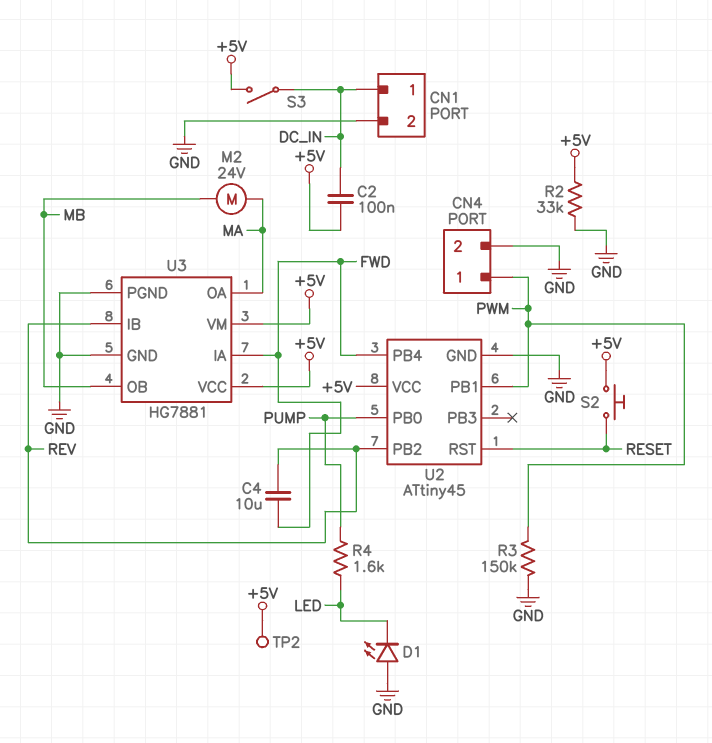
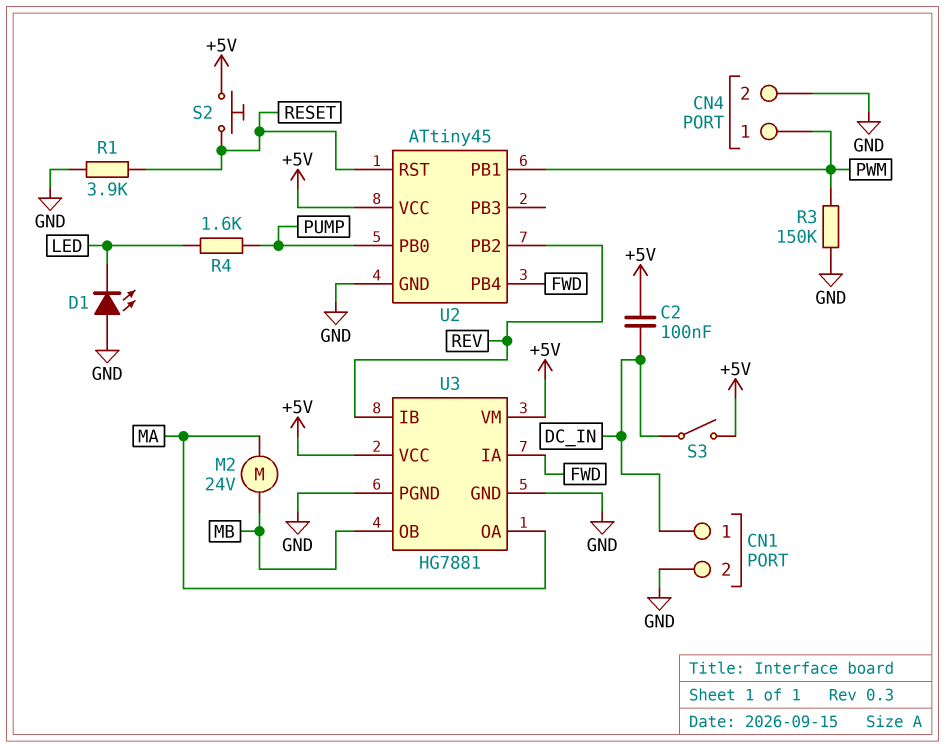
C4: 10uF (FWD, REV) -> none
R1: none -> 3.9k (GND, RESET)
R2: 33k (+5V, GND) -> none
TP2: test point (+5V) -> none

